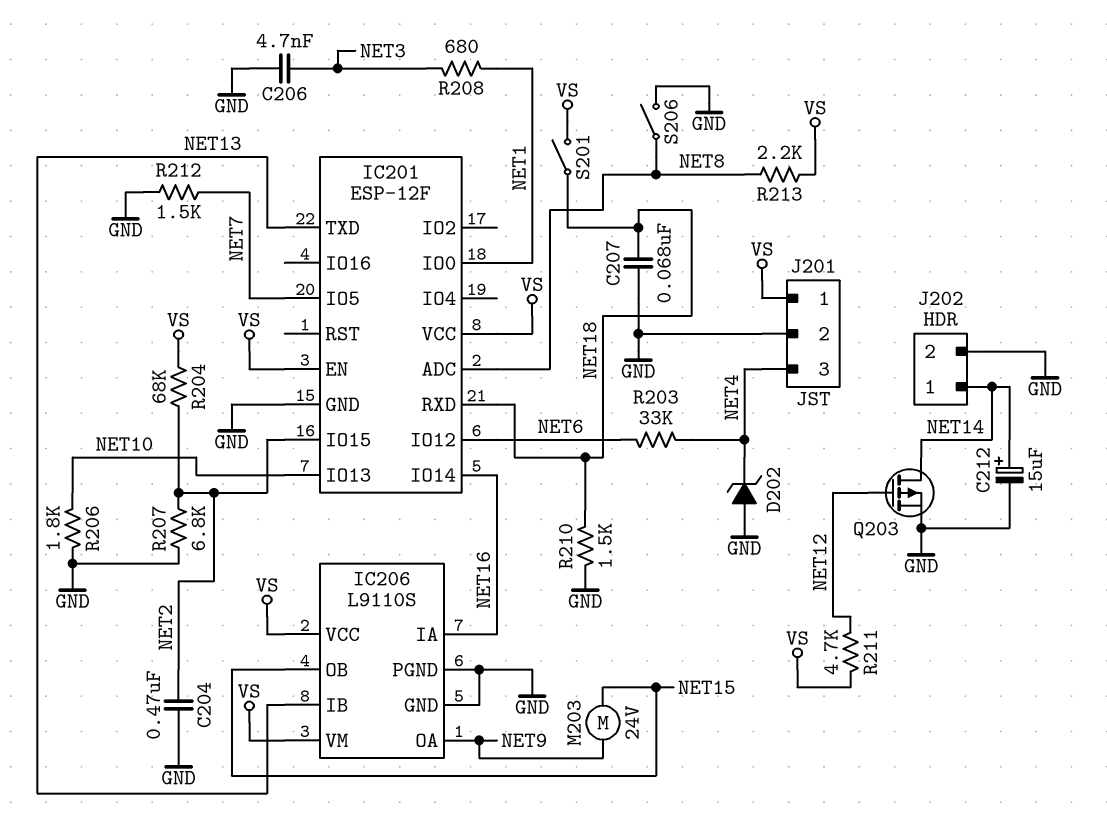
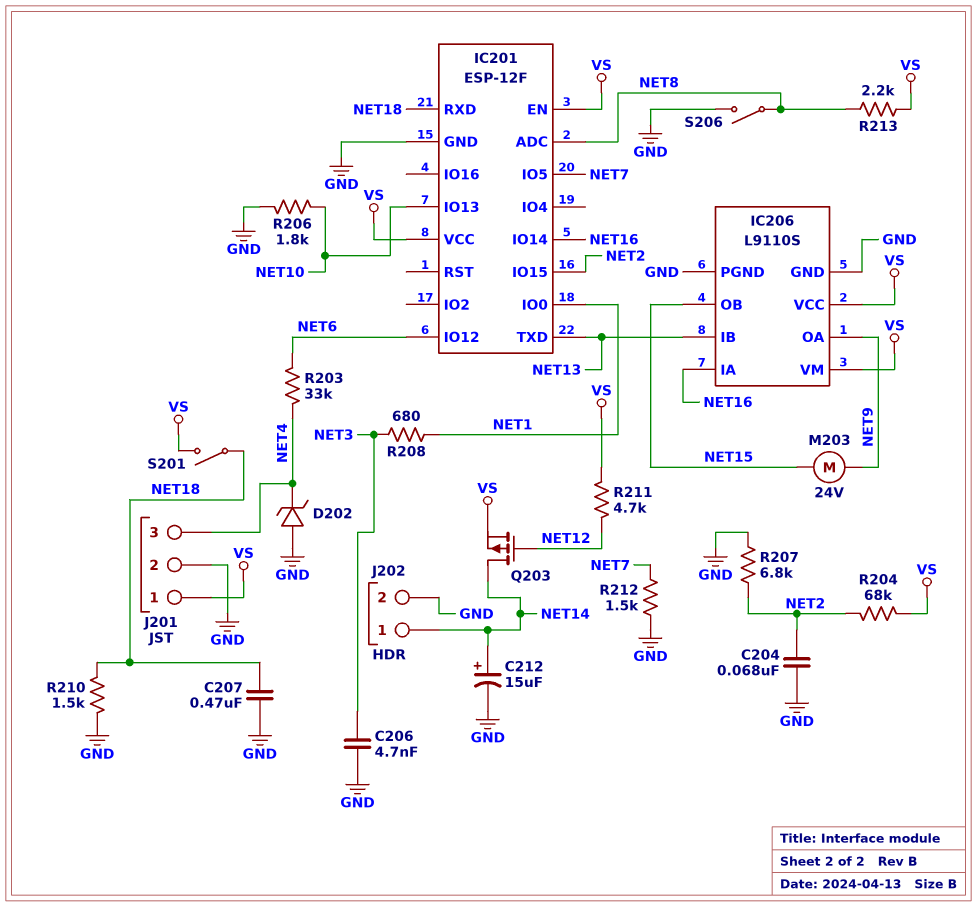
C204: 470nF (GND, NET2) -> 68nF (GND, NET2)
C207: 68nF (GND, NET18) -> 470nF (GND, NET18)
Q203: PMOS (G NET12, D NET14, S GND) -> PMOS (G NET12, D NET14, S VS)

